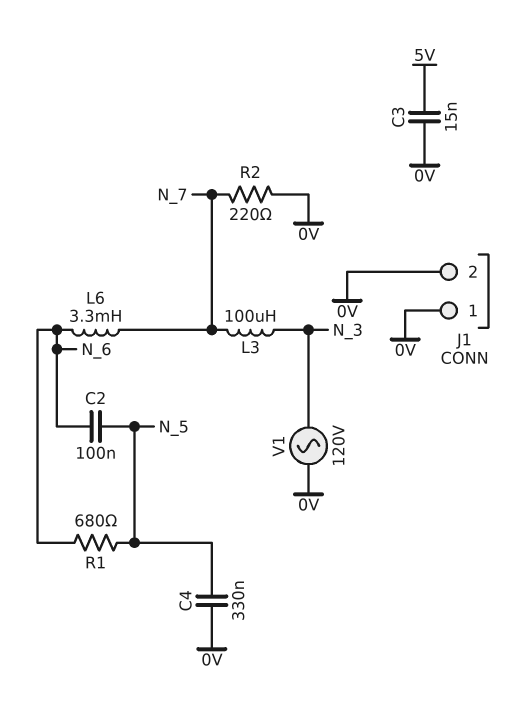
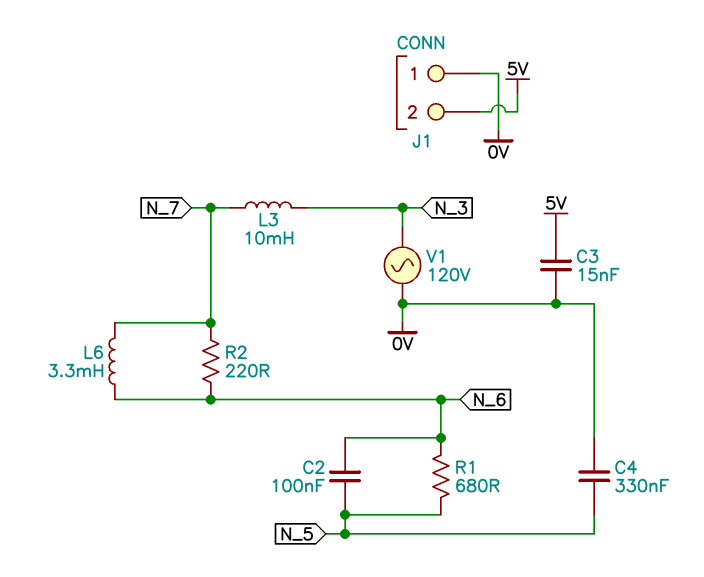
J1 pin 2: 0V -> 5V
L3: 100uH (N_3, N_7) -> 10mH (N_3, N_7)
R2: 220 (0V, N_7) -> 220 (N_6, N_7)

